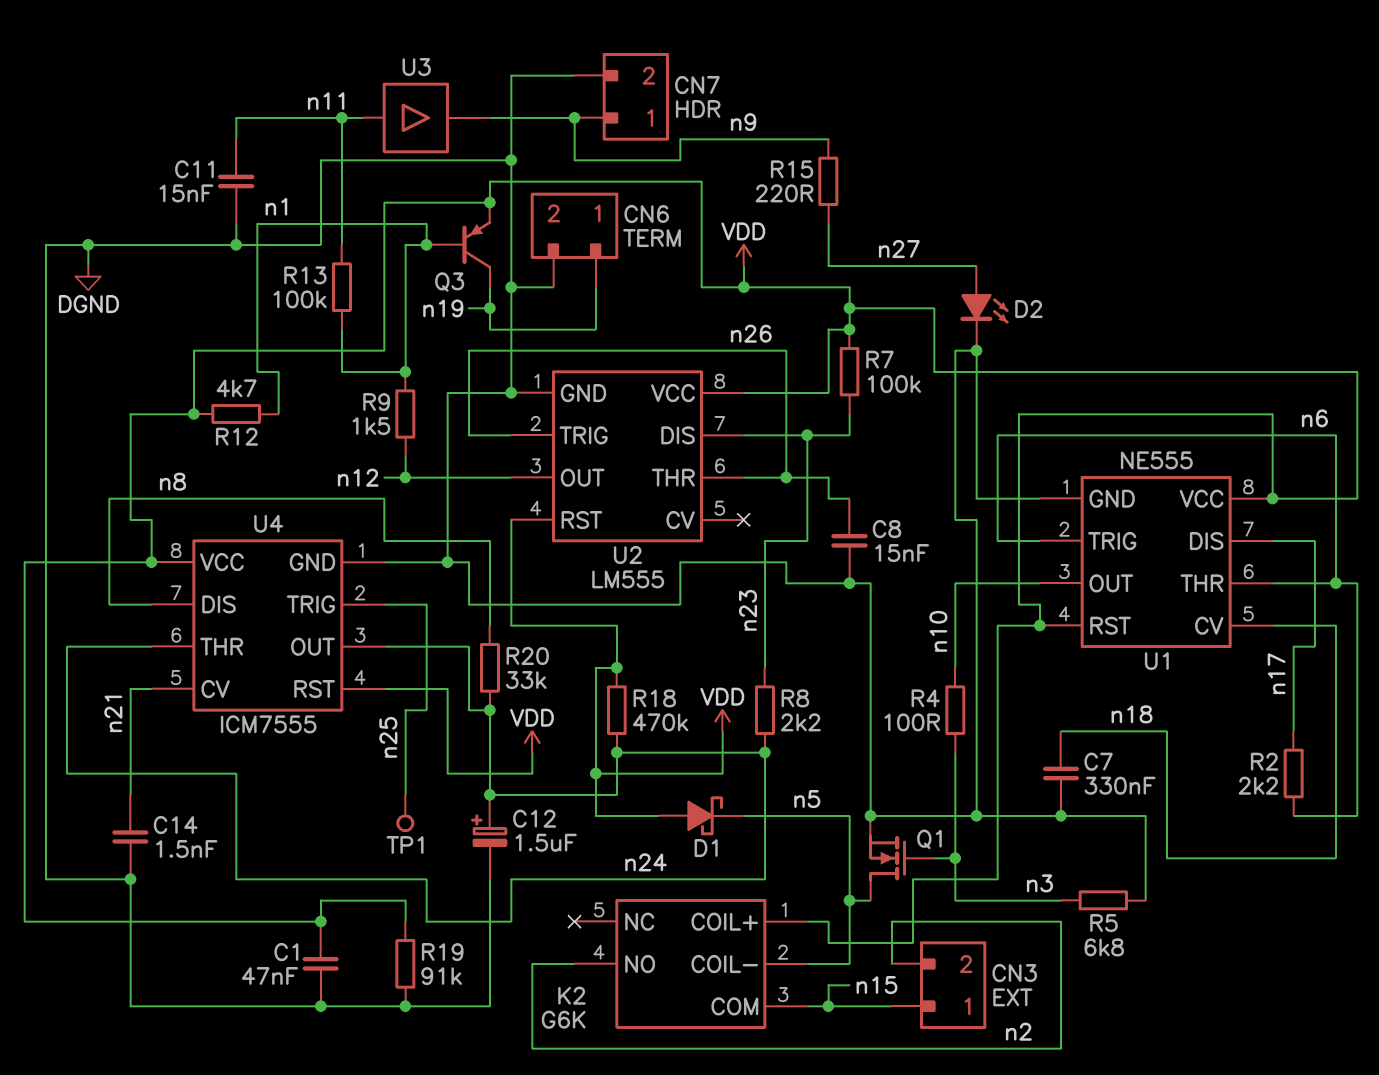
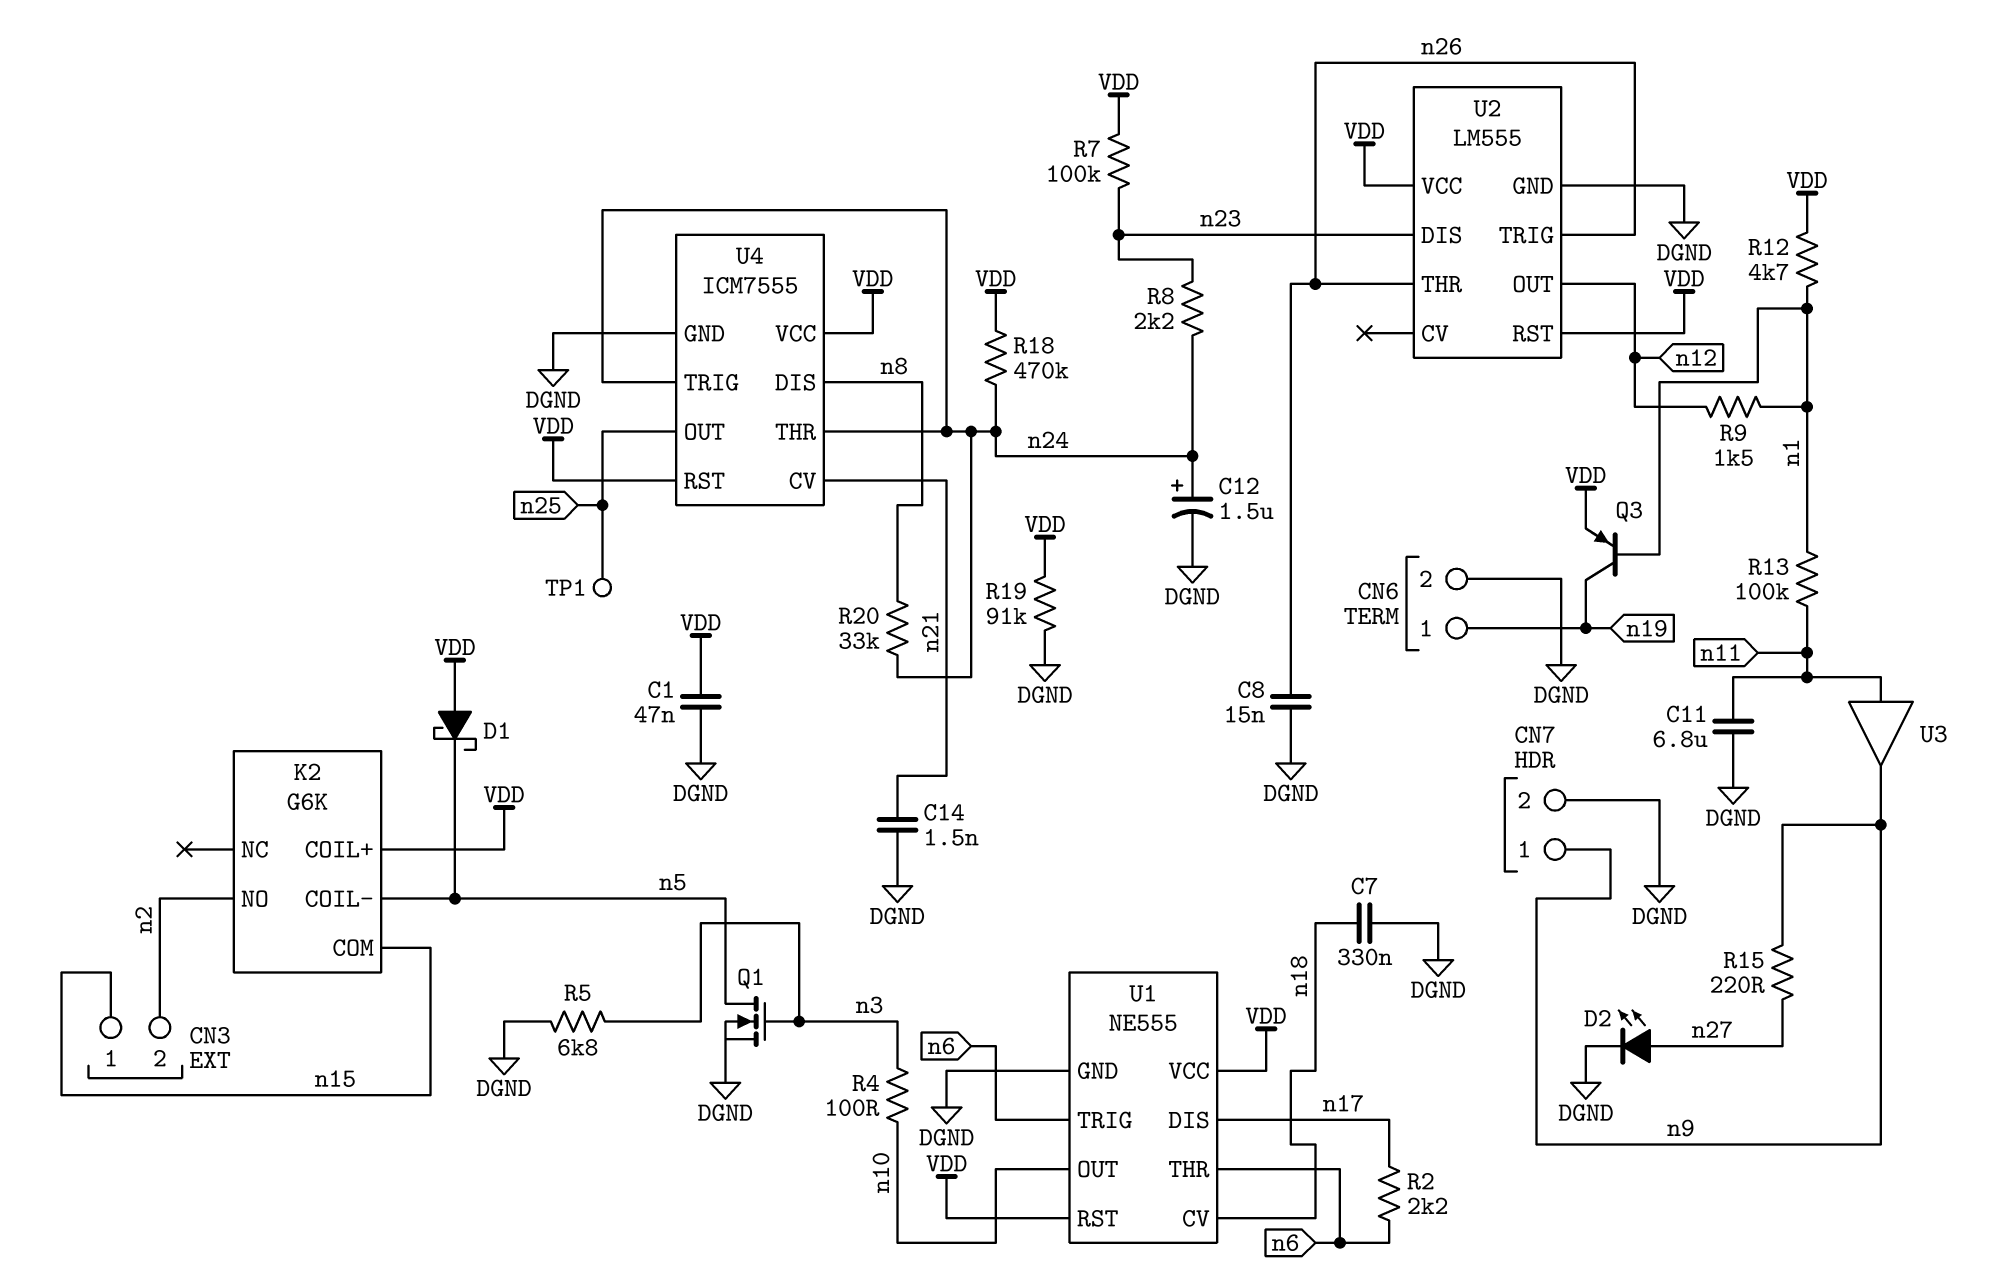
C11: 15nF (DGND, n11) -> 6.8uF (DGND, n11)
U4 pin OUT: n24 -> n25
U4 pin TRIG: n25 -> n24

